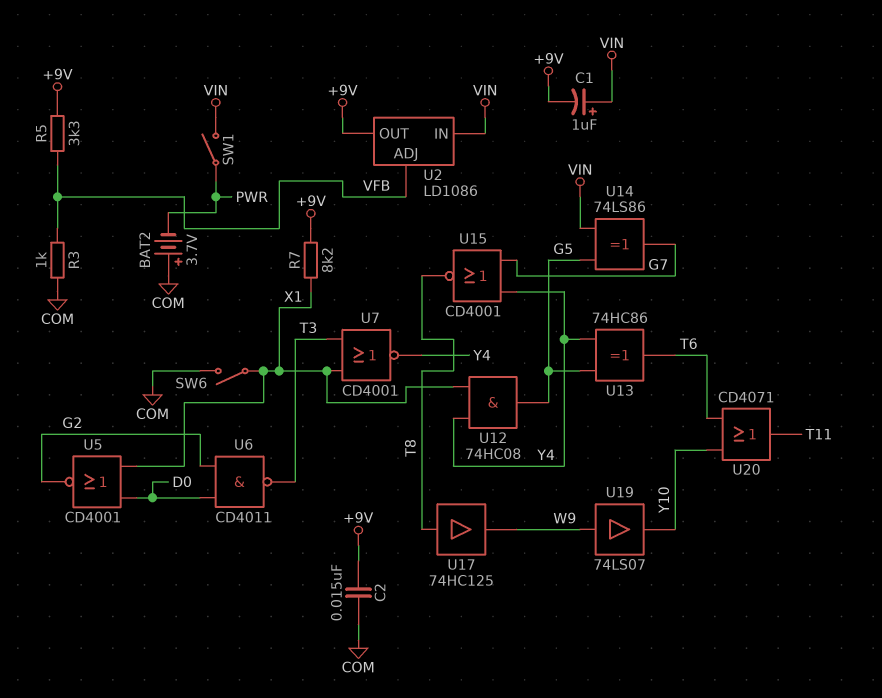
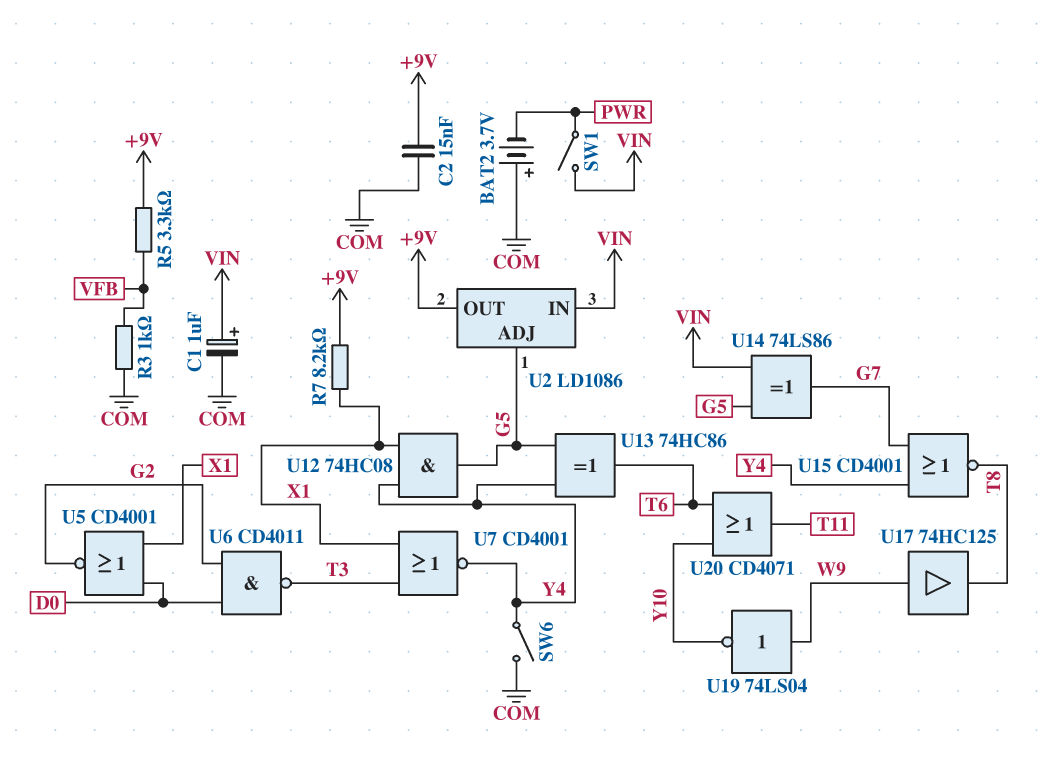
C1: 1uF (plus VIN, minus +9V) -> 1uF (plus VIN, minus COM)
SW6: switch (COM, X1) -> switch (COM, Y4)
U2 pin ADJ: VFB -> G5
U17: buffer 74HC125 (in T8, out W9) -> buffer 74HC125 (in W9, out T8)
U19: buffer 74LS07 (in W9, out Y10) -> NOT 74LS04 (in W9, out Y10)

